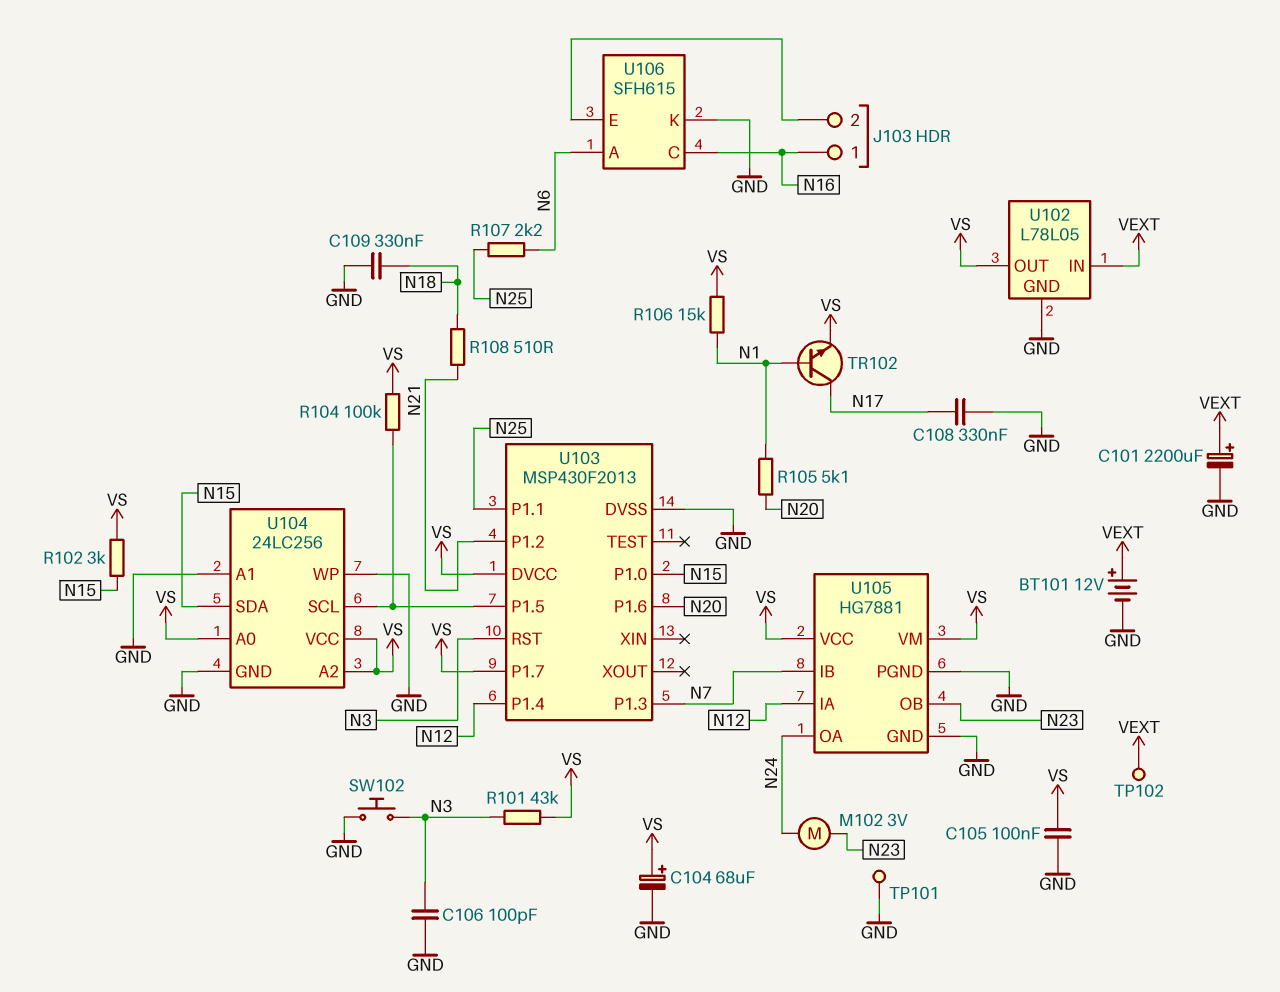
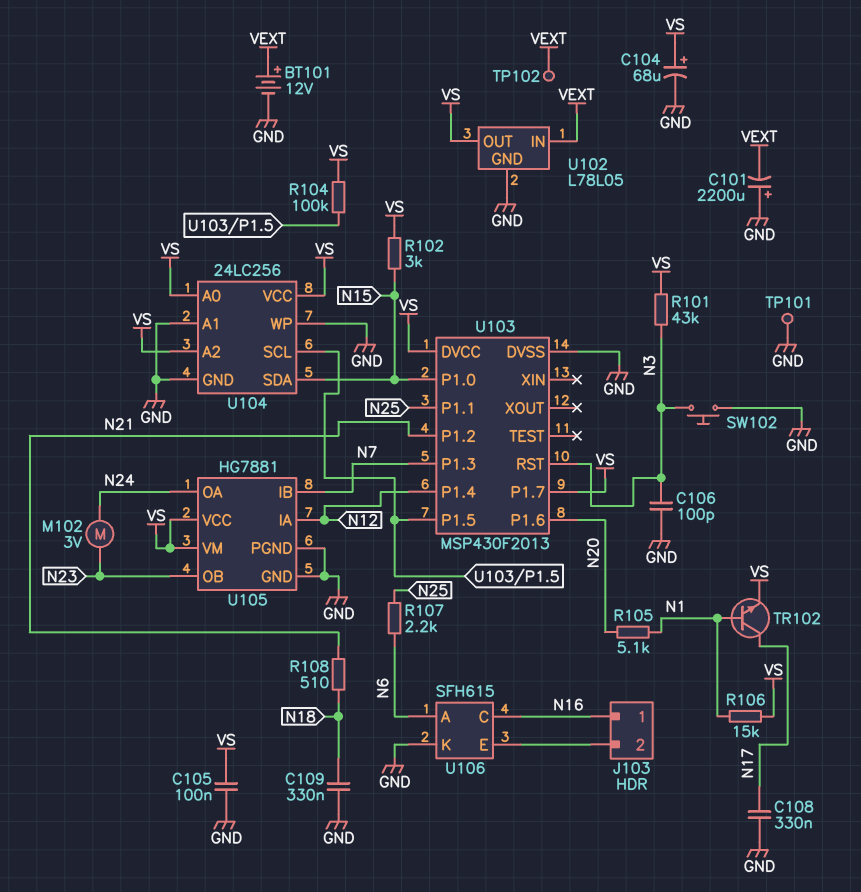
C101: 2200uF (plus VEXT, minus GND) -> 2200uF (plus GND, minus VEXT)

